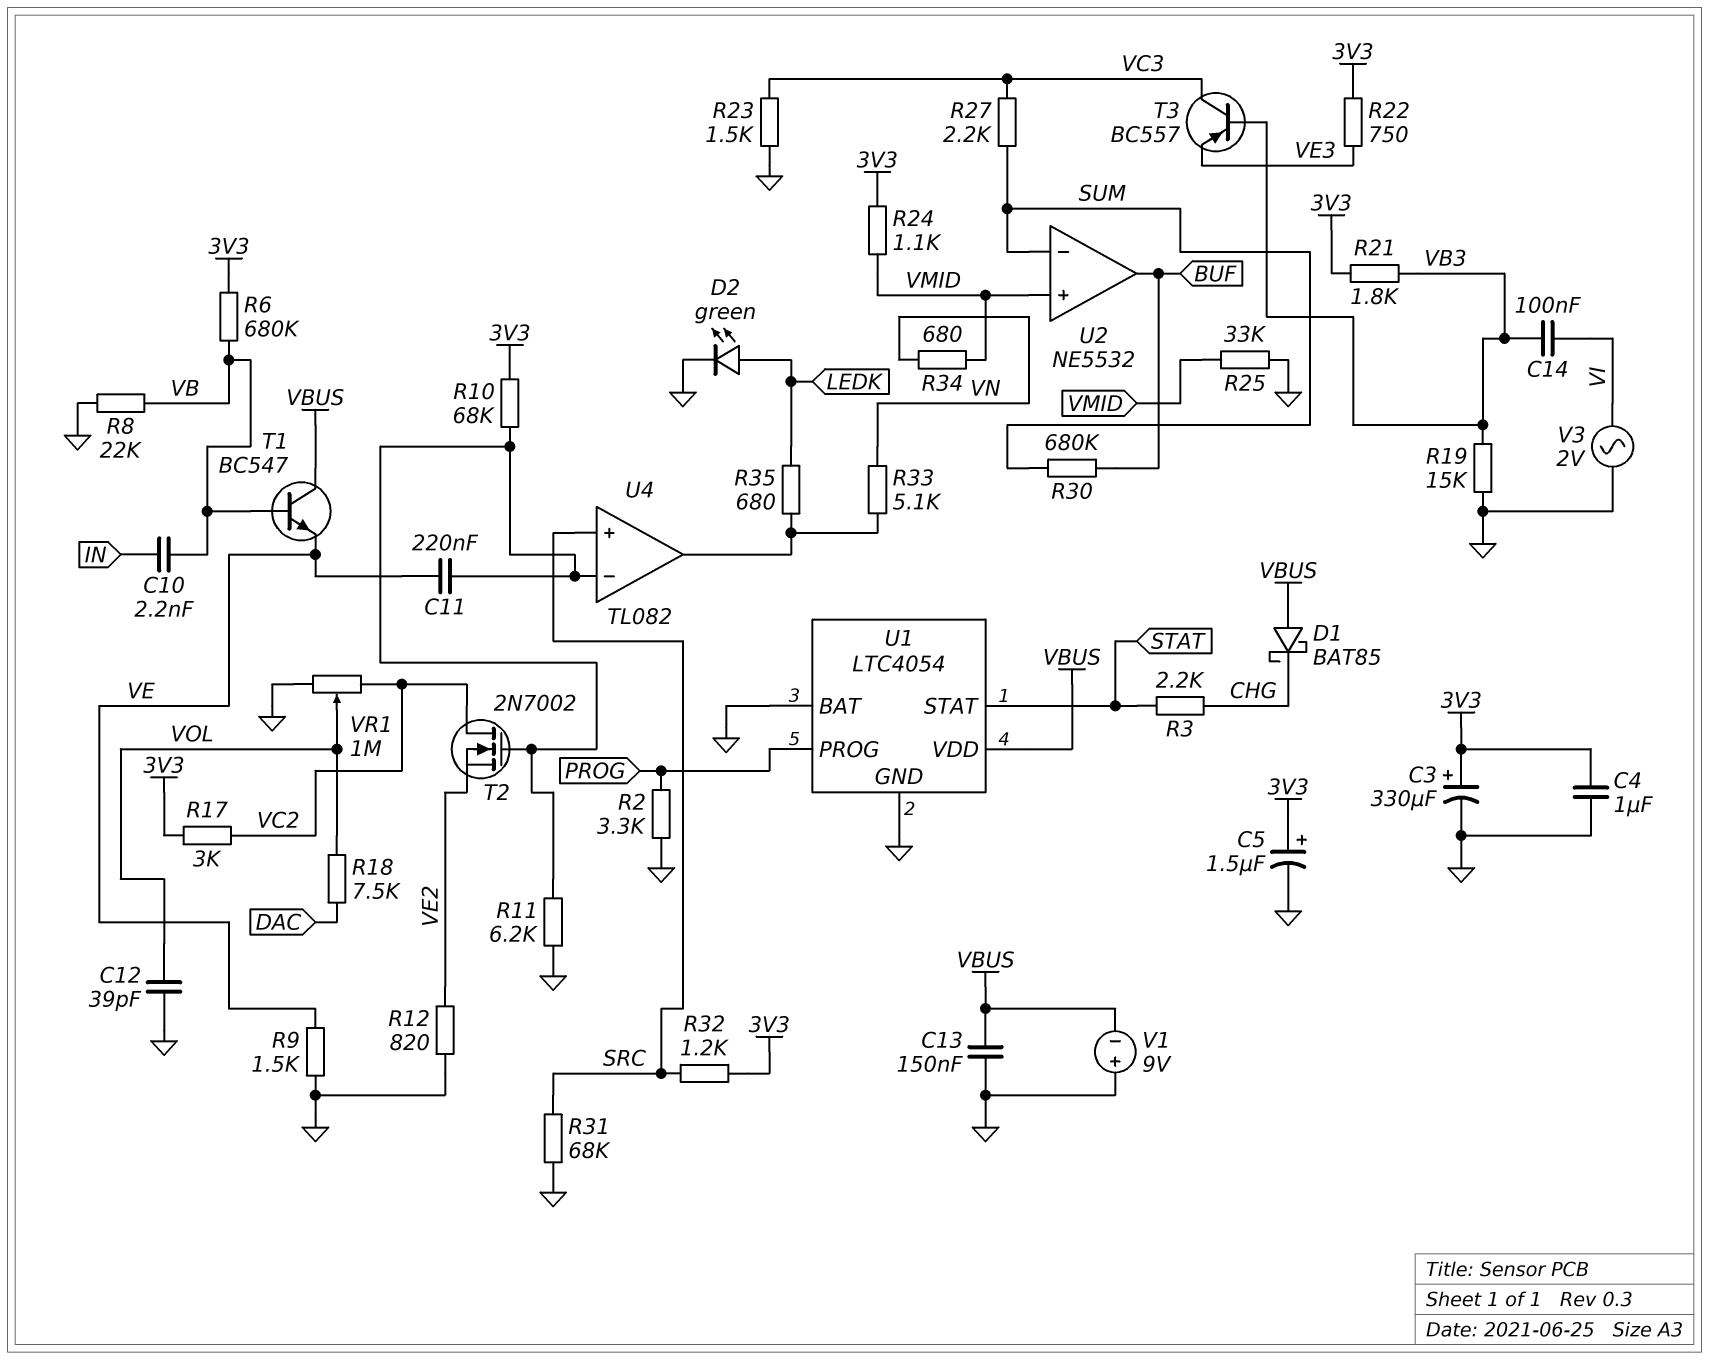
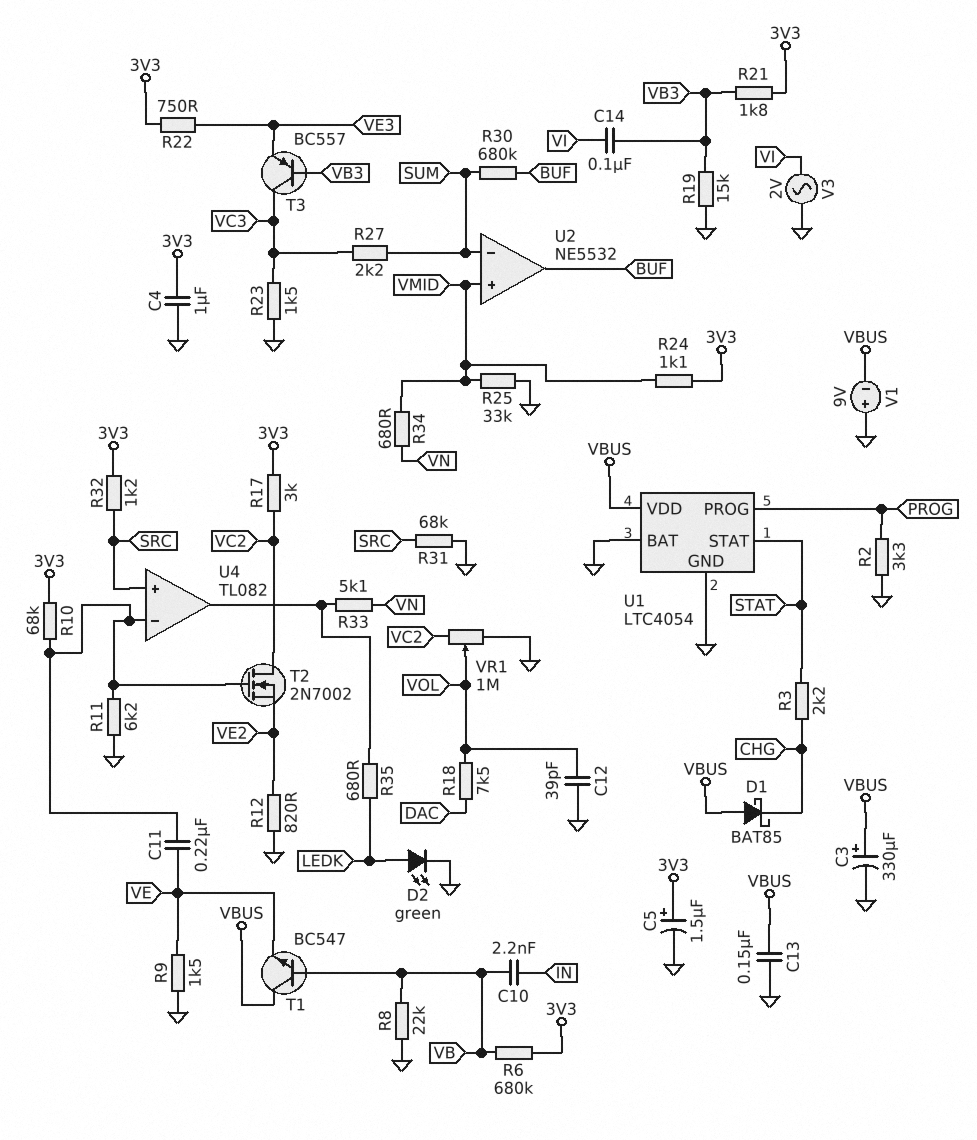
C3: 330uF (plus 3V3, minus GND) -> 330uF (plus VBUS, minus GND)

